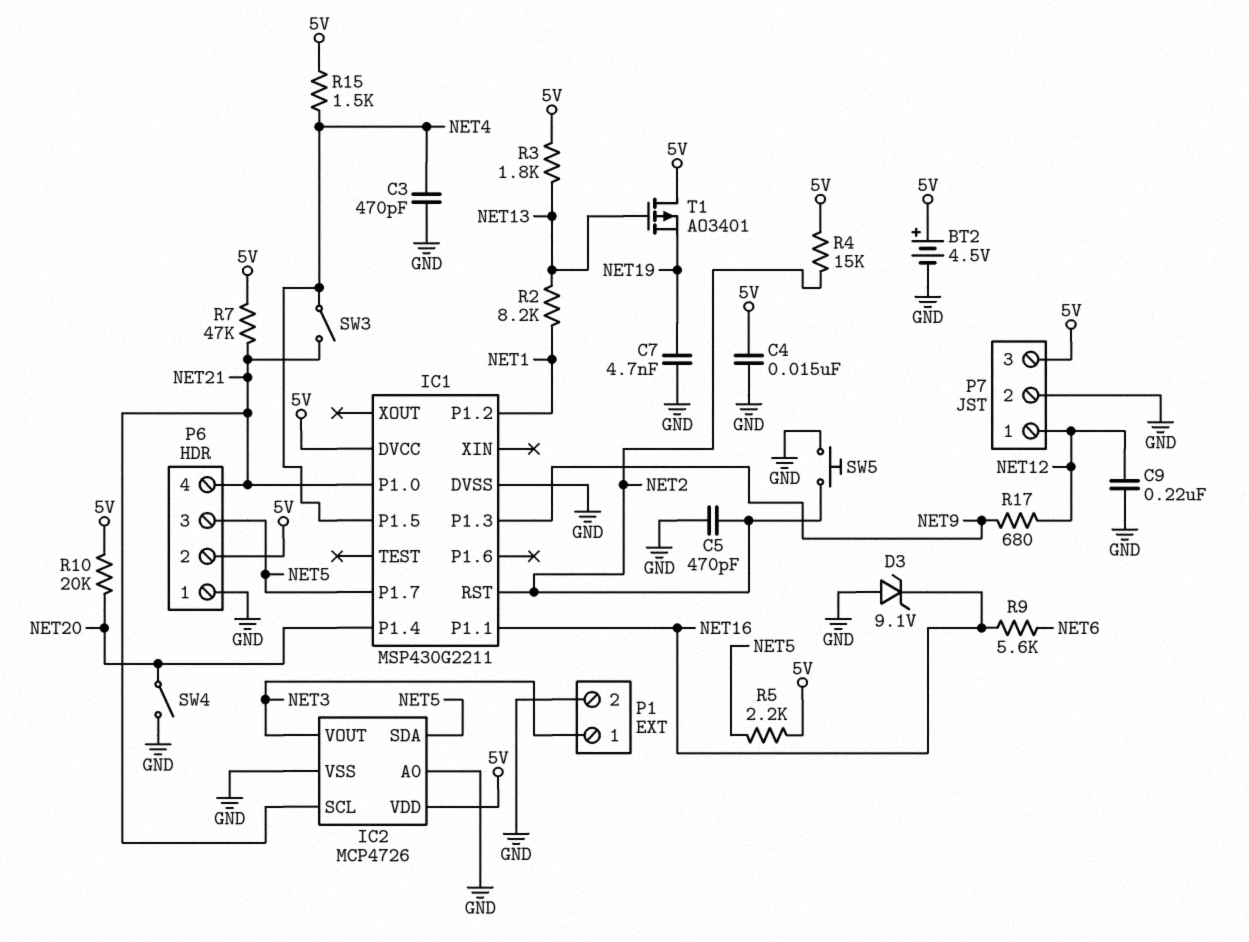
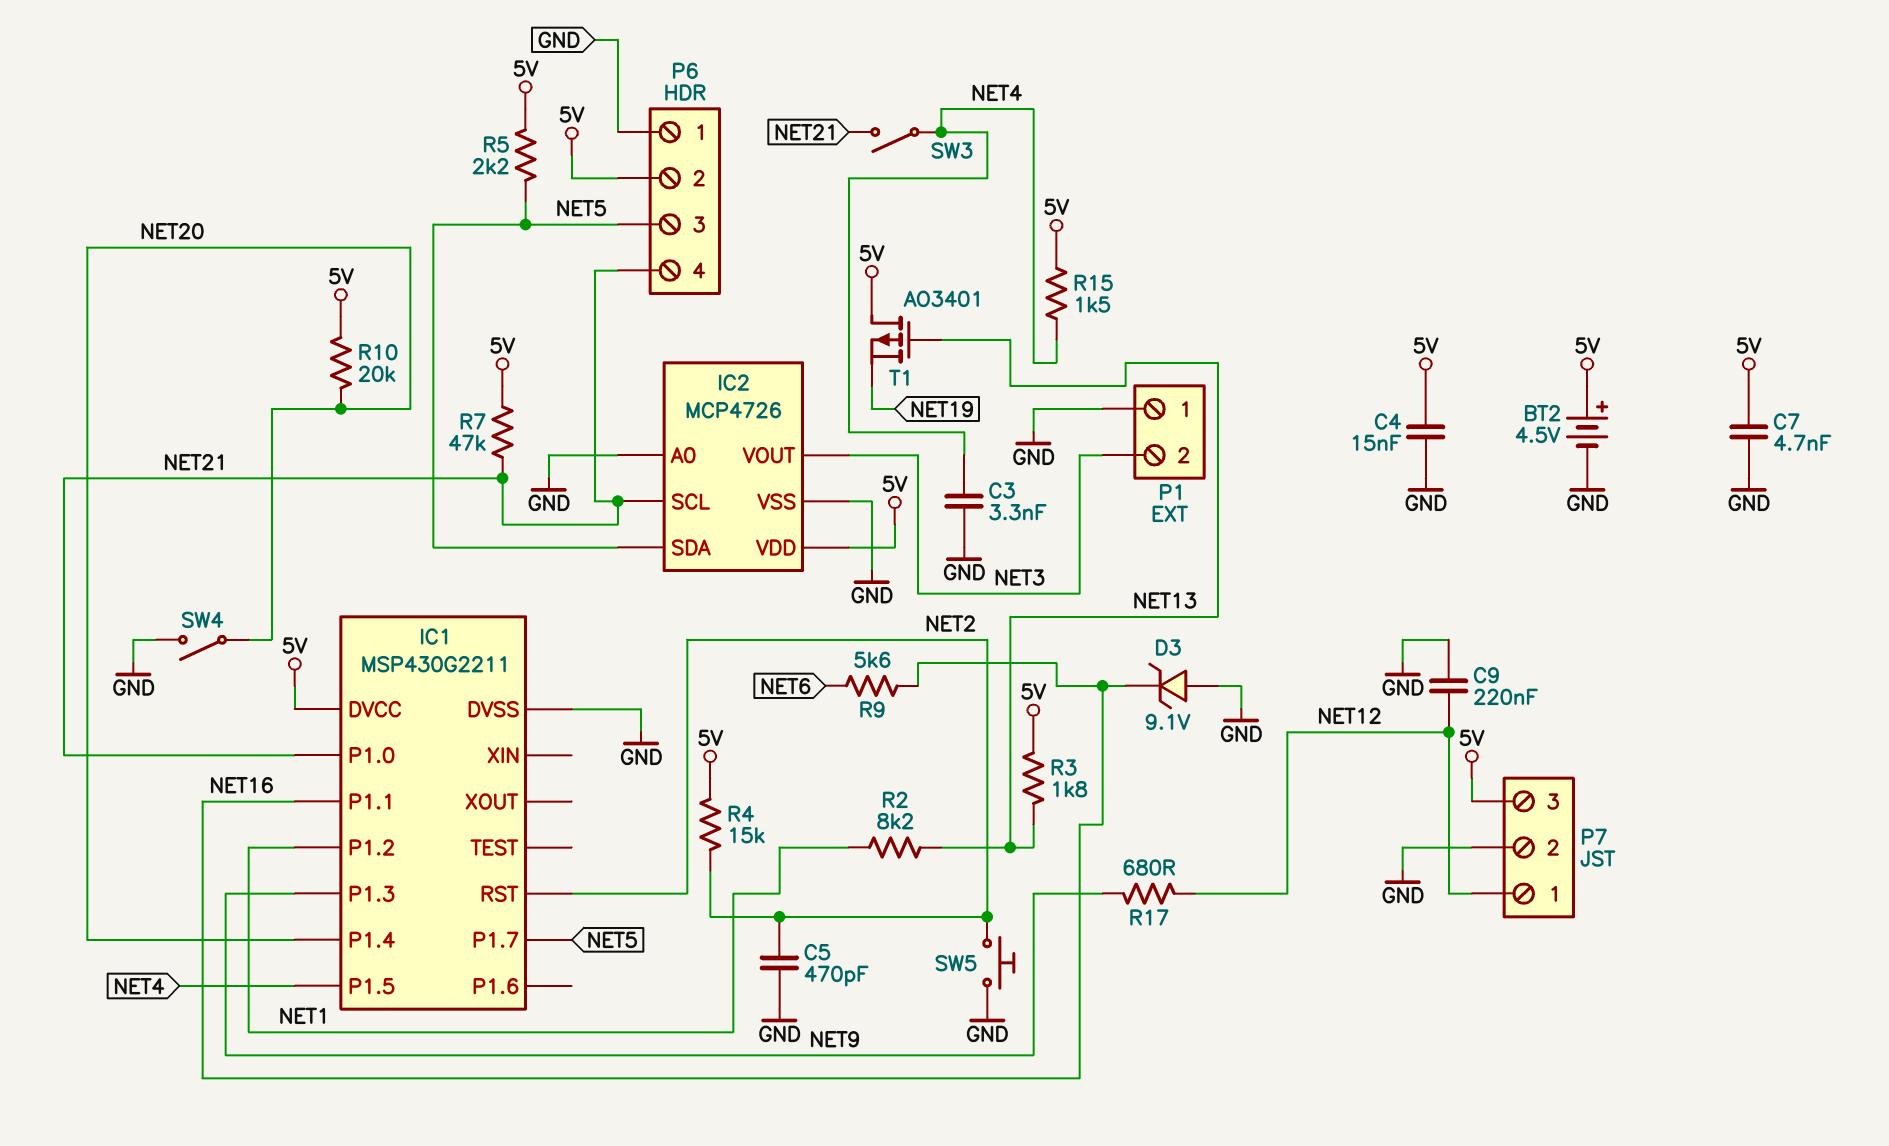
C3: 470pF (GND, NET4) -> 3.3nF (GND, NET4)
C7: 4.7nF (GND, NET19) -> 4.7nF (5V, GND)
P1 pin 1: NET3 -> GND
P1 pin 2: GND -> NET3

